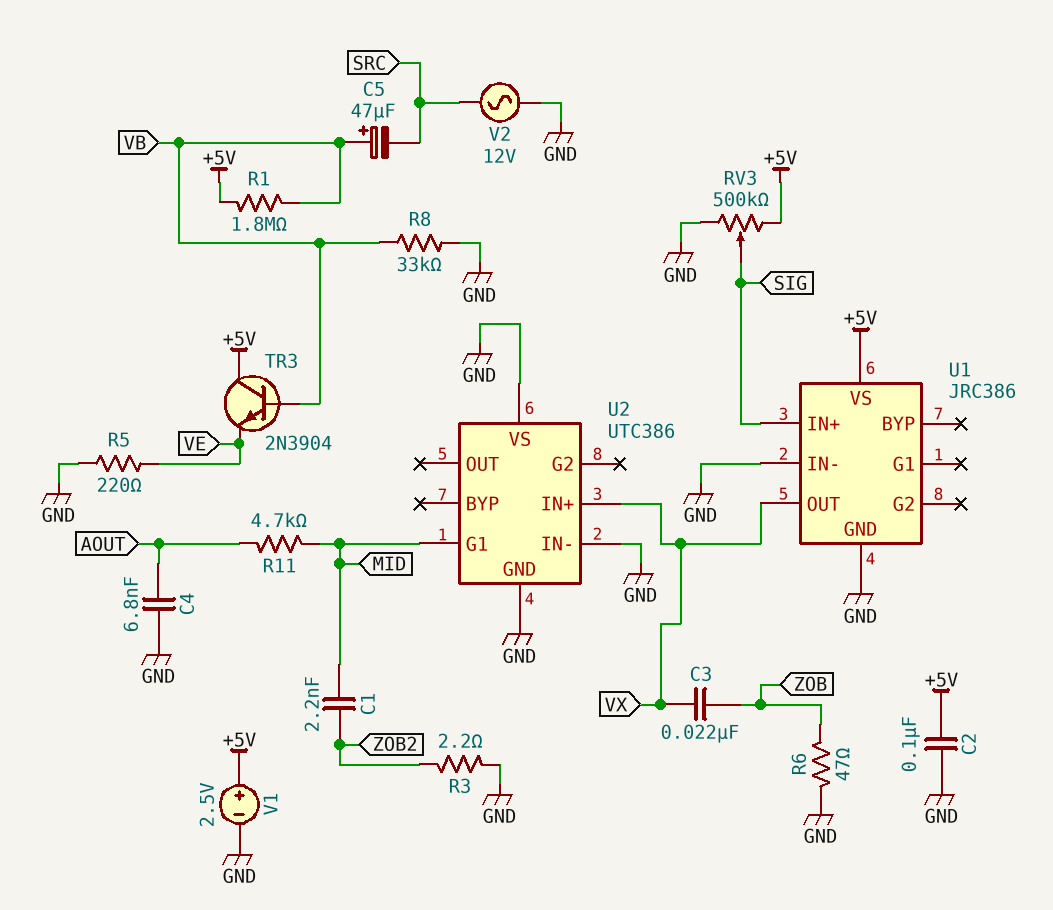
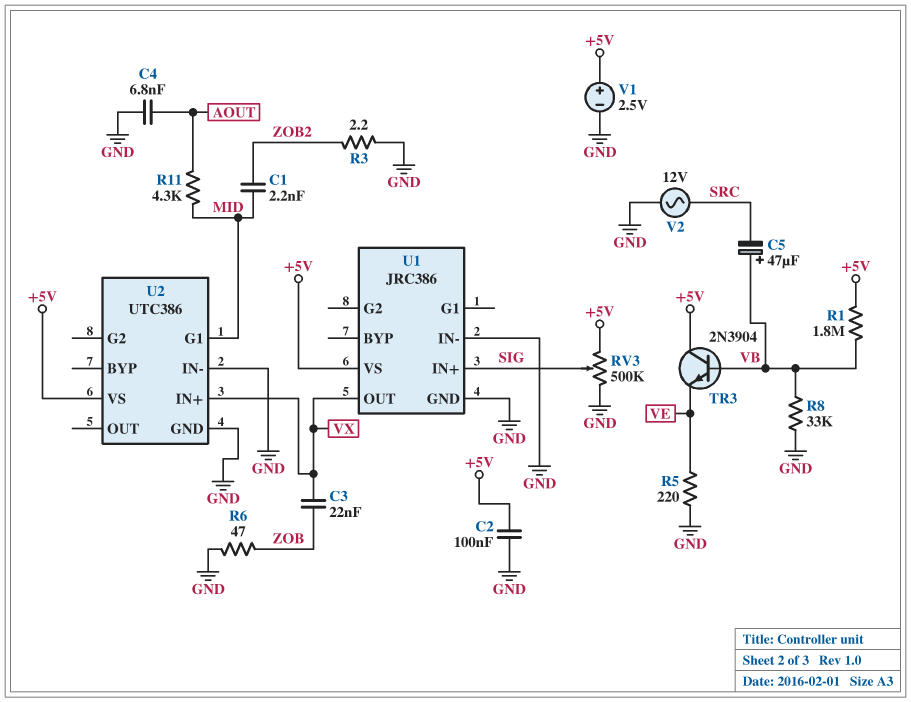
R11: 4.7k (AOUT, MID) -> 4.3k (AOUT, MID)
U2 pin VS: GND -> +5V

